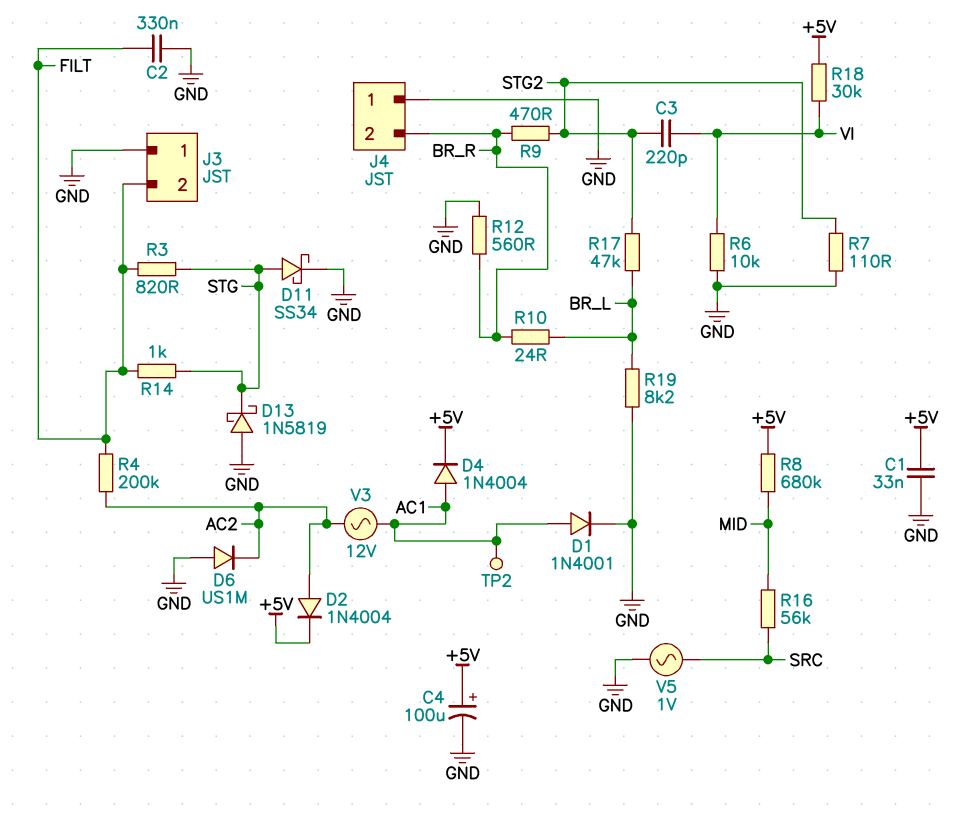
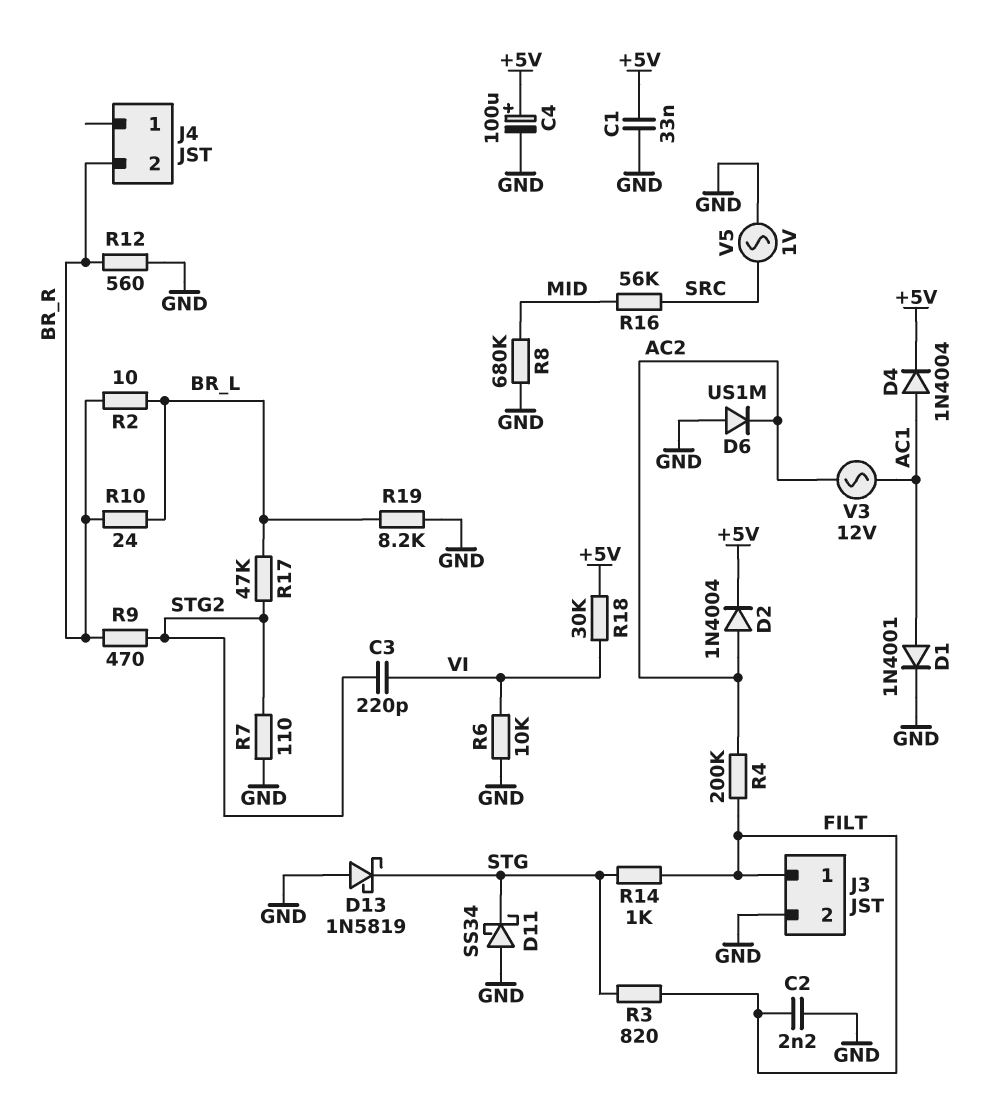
C2: 330nF (FILT, GND) -> 2.2nF (FILT, GND)
D11: schottky SS34 (A STG, K GND) -> schottky SS34 (A GND, K STG)
J3 pin 1: GND -> FILT
J3 pin 2: FILT -> GND
J4 pin 1: GND -> none
R2: none -> 10 (BR_L, BR_R)
R8: 680k (+5V, MID) -> 680k (GND, MID)
TP2: test point (AC1) -> none

